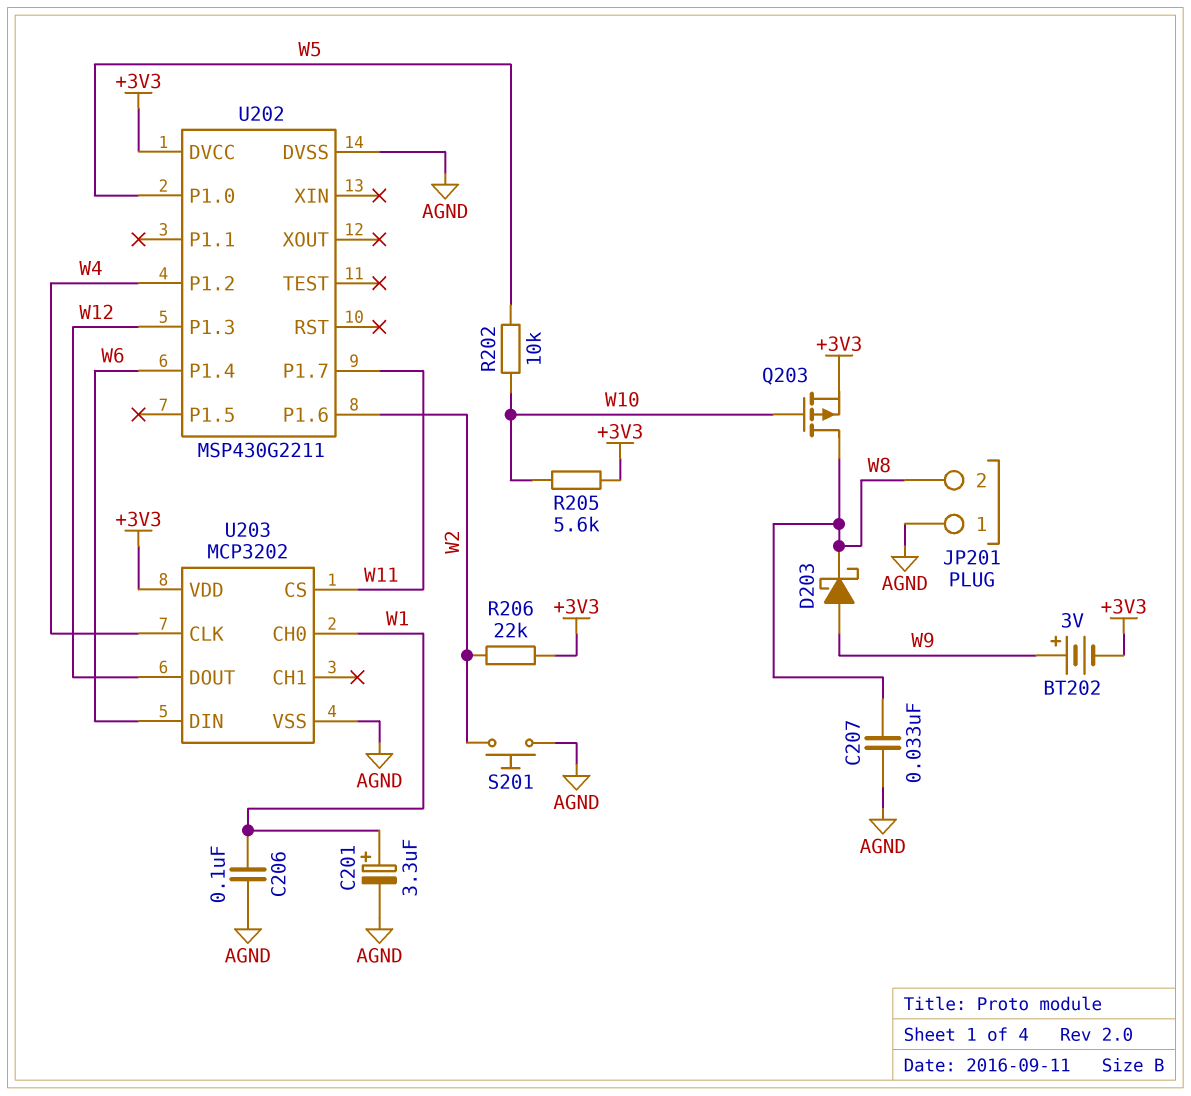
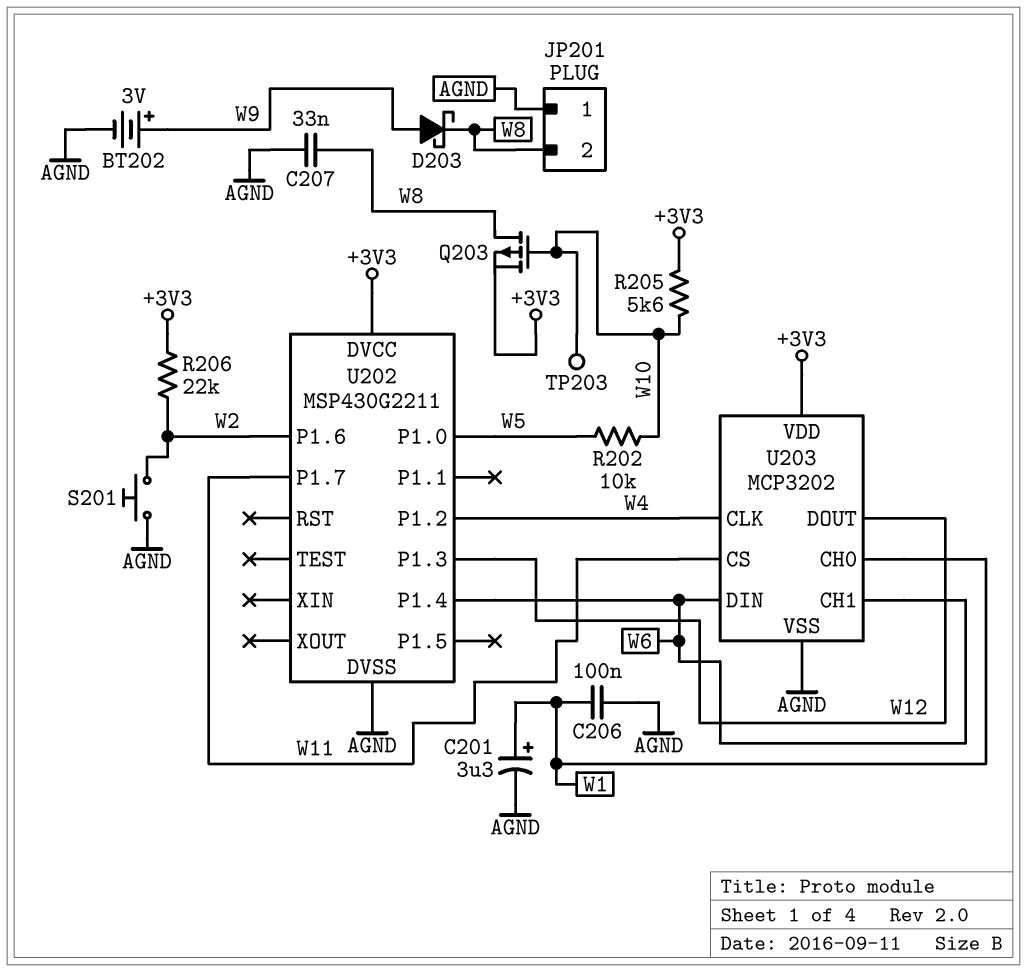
BT202: 3V (plus W9, minus +3V3) -> 3V (plus W9, minus AGND)
TP203: none -> test point (W10)
U203 pin CH1: none -> W6

